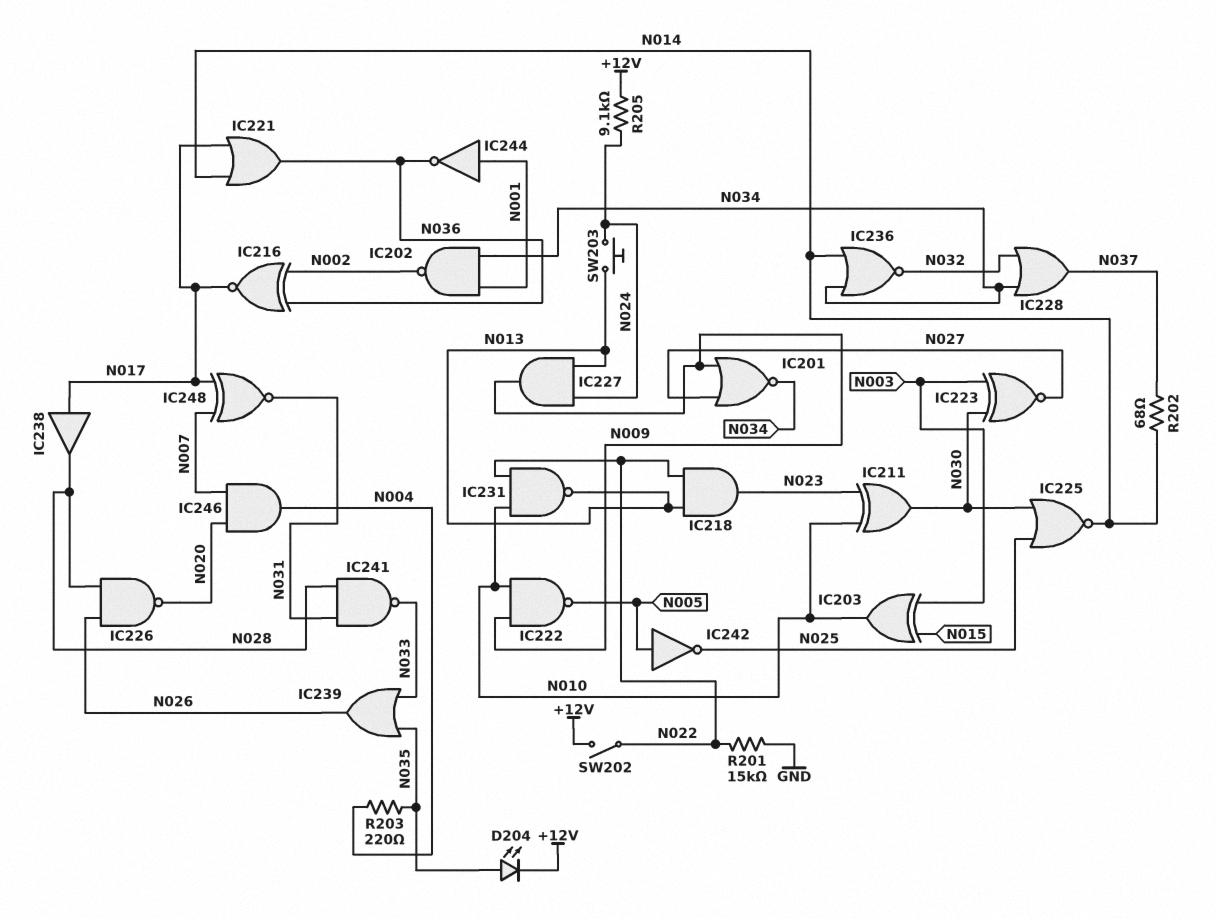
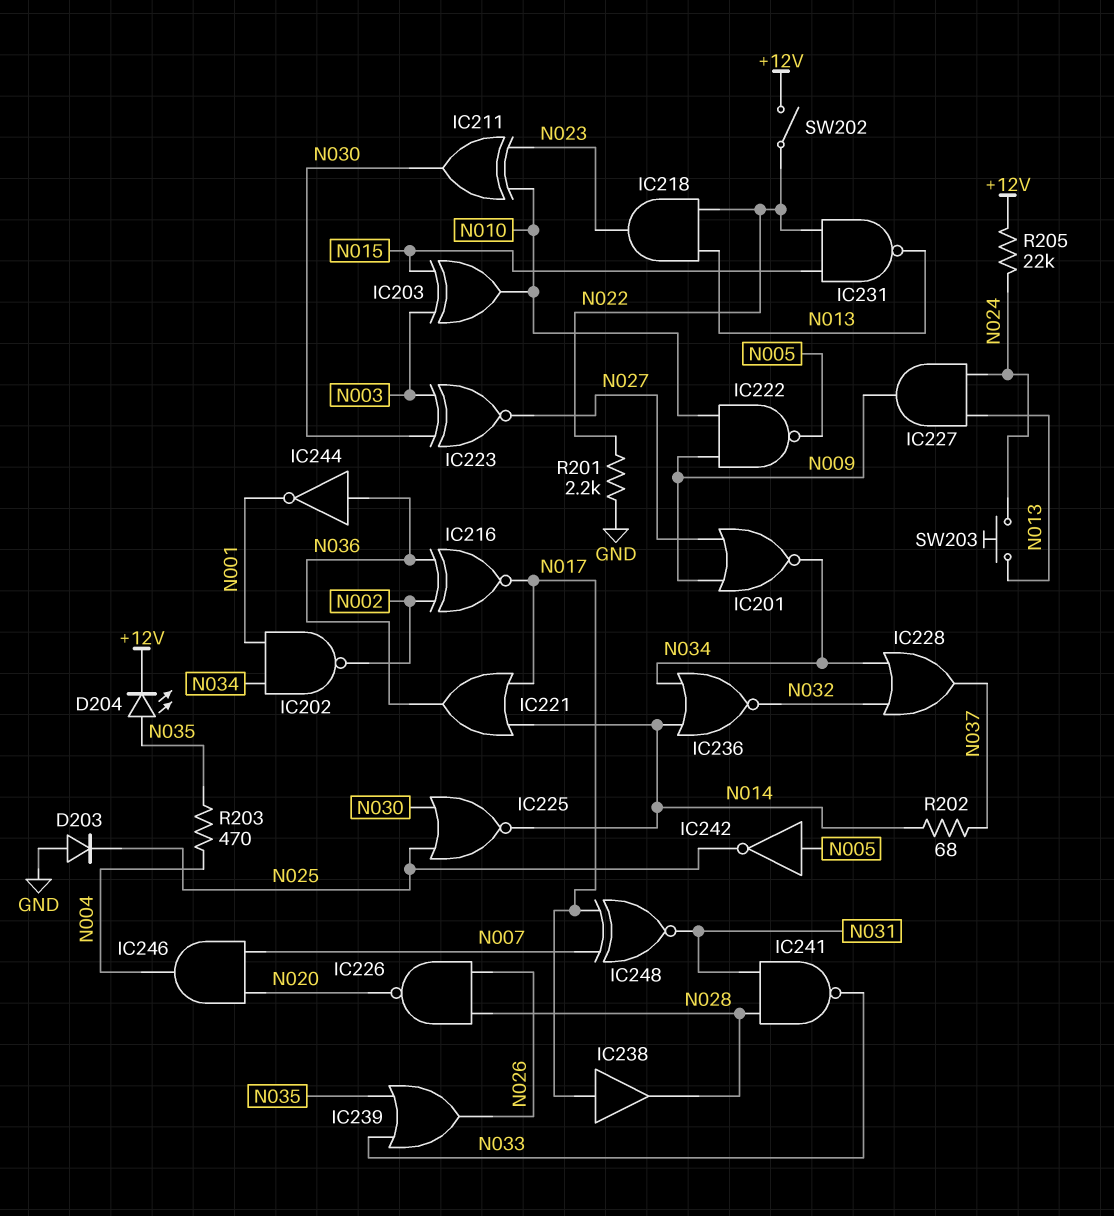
D203: none -> diode (A GND, K N025)
IC231: NAND (in N010, in N022, out N013) -> NAND (in N015, in N022, out N013)
IC244: NOT (in N001, out N036) -> NOT (in N036, out N001)
R201: 15k (GND, N022) -> 2.2k (GND, N022)
R203: 220 (N004, N035) -> 470 (N004, N035)
R205: 9.1k (+12V, N024) -> 22k (+12V, N024)

